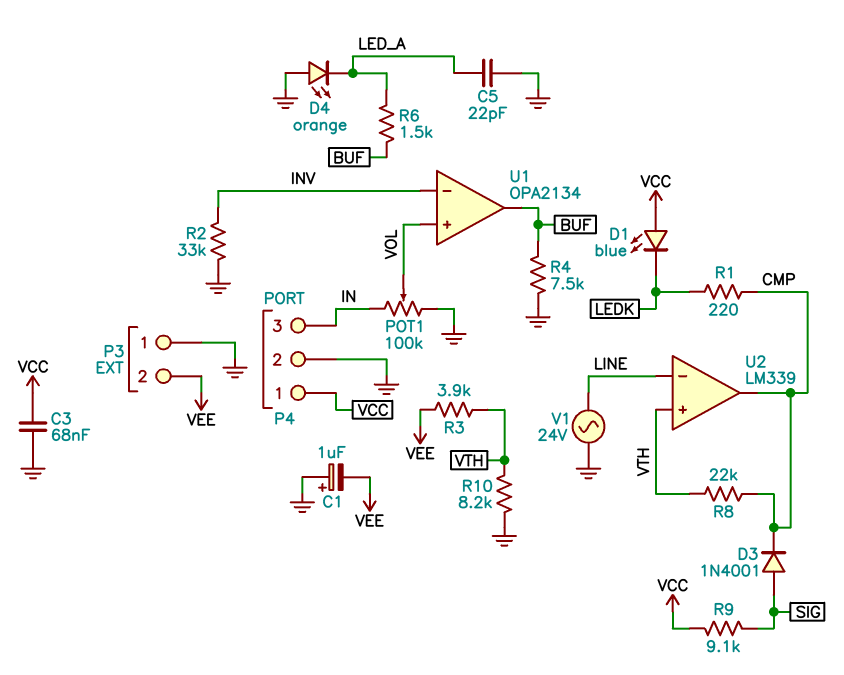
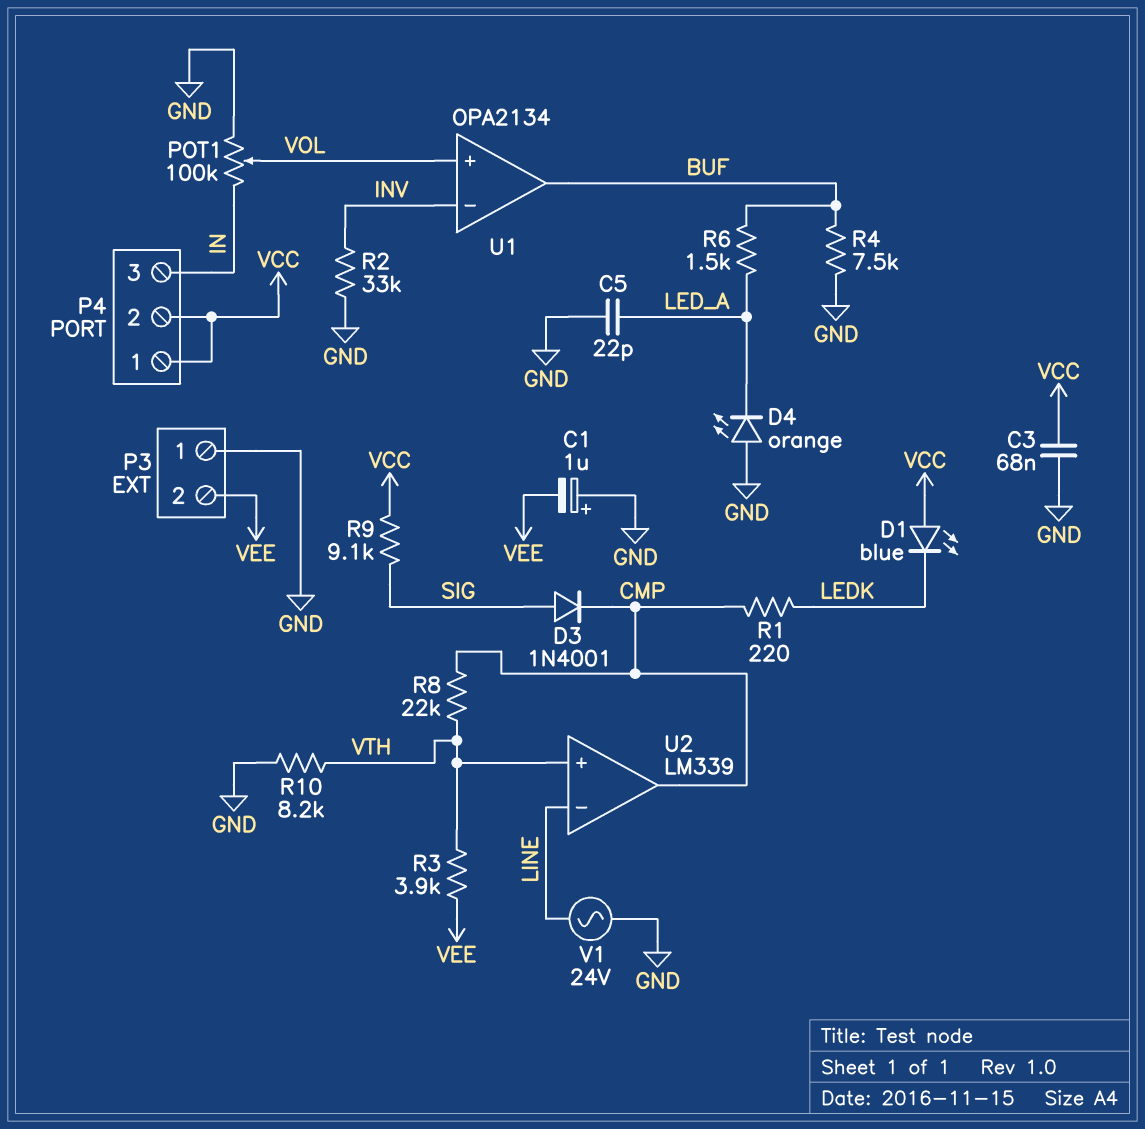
P4 pin 2: GND -> VCC

